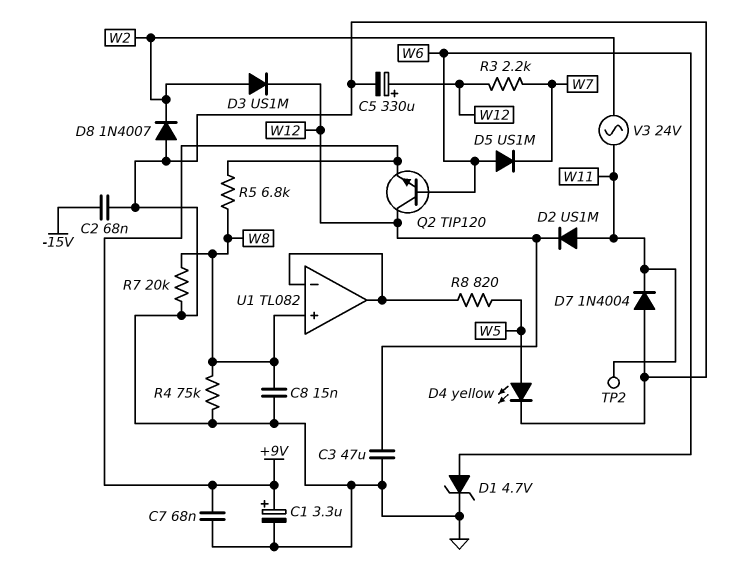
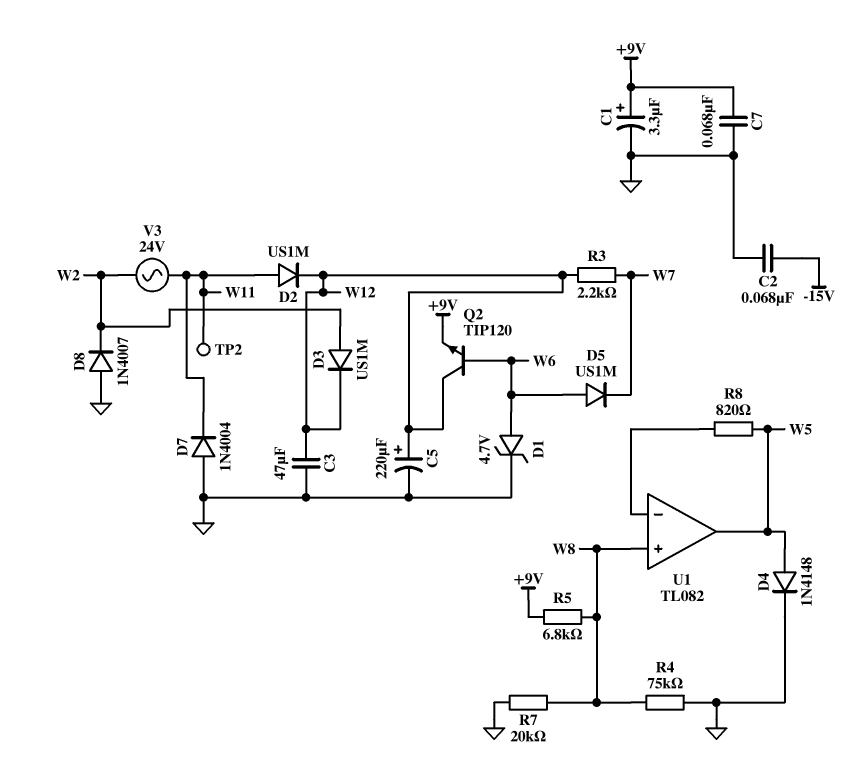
C5: 330uF (plus W12, minus GND) -> 220uF (plus W12, minus GND)
C8: 15nF (GND, W8) -> none
D4: LED yellow (A W5, K GND) -> diode 1N4148 (A W5, K GND)
U1 pin out: U1/in- -> W5

